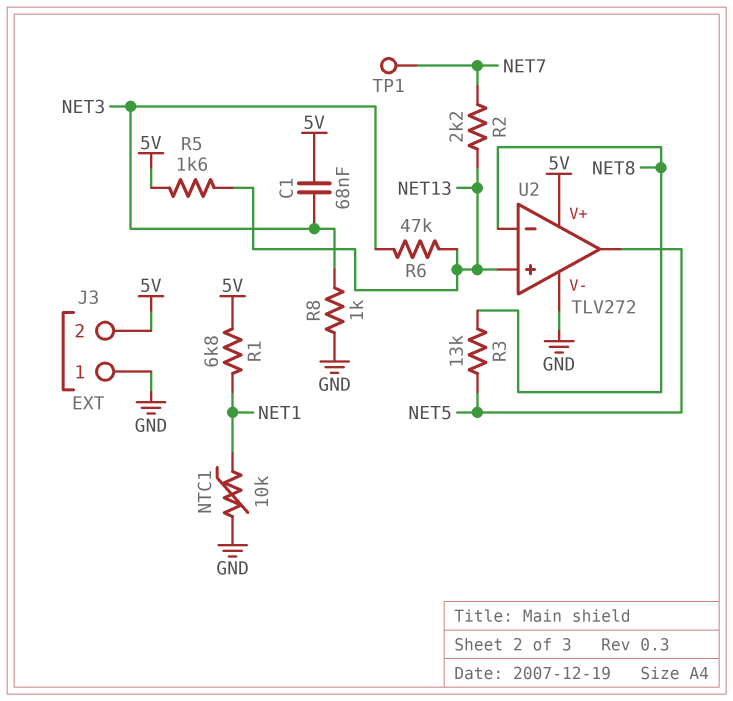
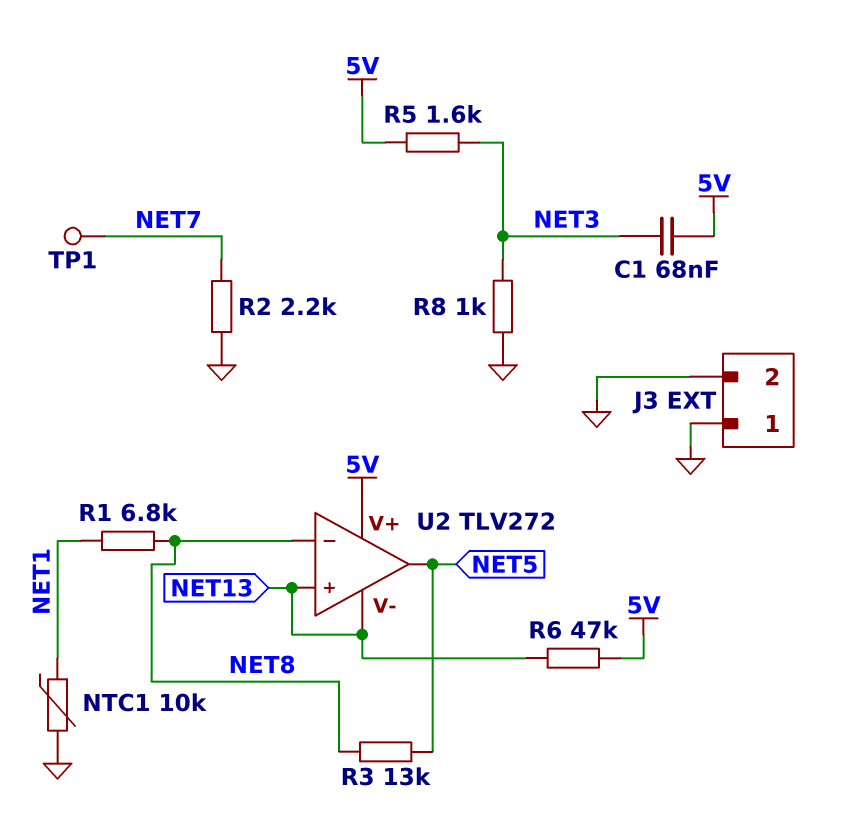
J3 pin 2: 5V -> GND
R1: 6.8k (5V, NET1) -> 6.8k (NET1, NET8)
R2: 2.2k (NET7, NET13) -> 2.2k (GND, NET7)
R5: 1.6k (5V, NET13) -> 1.6k (5V, NET3)
R6: 47k (NET3, NET13) -> 47k (5V, NET13)
U2 pin V-: GND -> NET13

